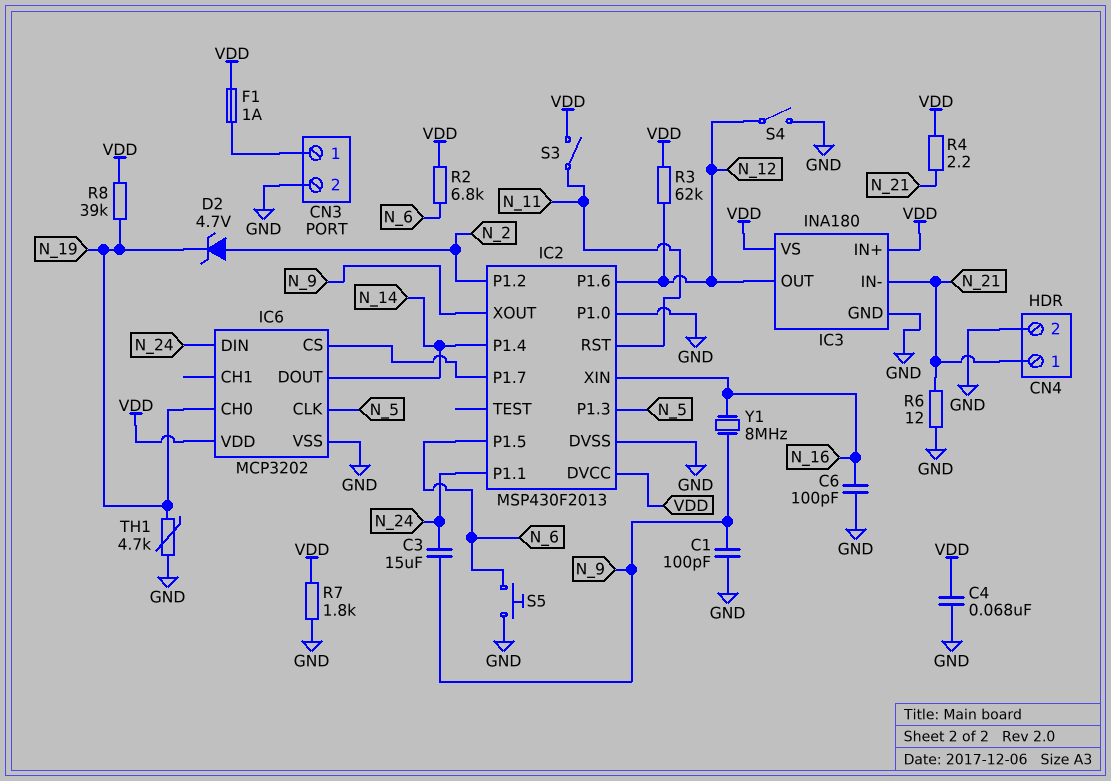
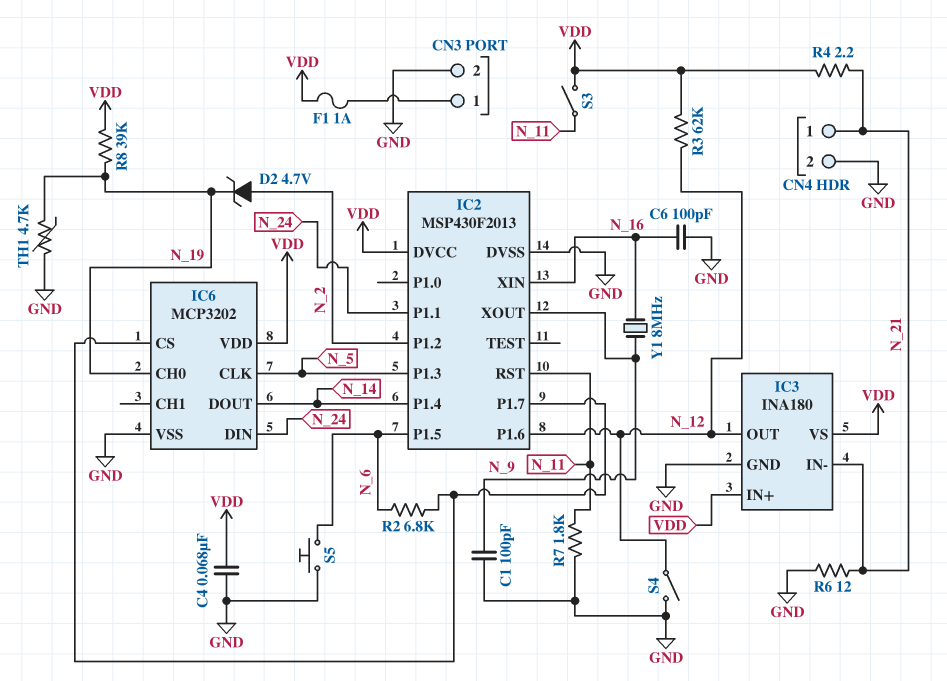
C3: 15uF (N_9, N_24) -> none
IC2 pin P1.0: GND -> none
R2: 6.8k (N_6, VDD) -> 6.8k (IC2/P1.7, N_6)
R7: 1.8k (GND, VDD) -> 1.8k (GND, N_11)

